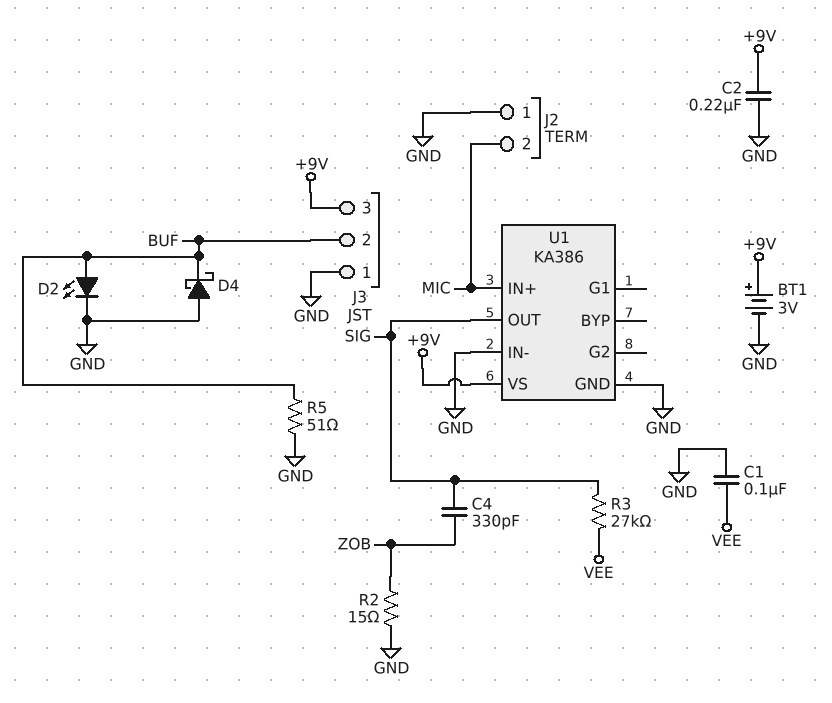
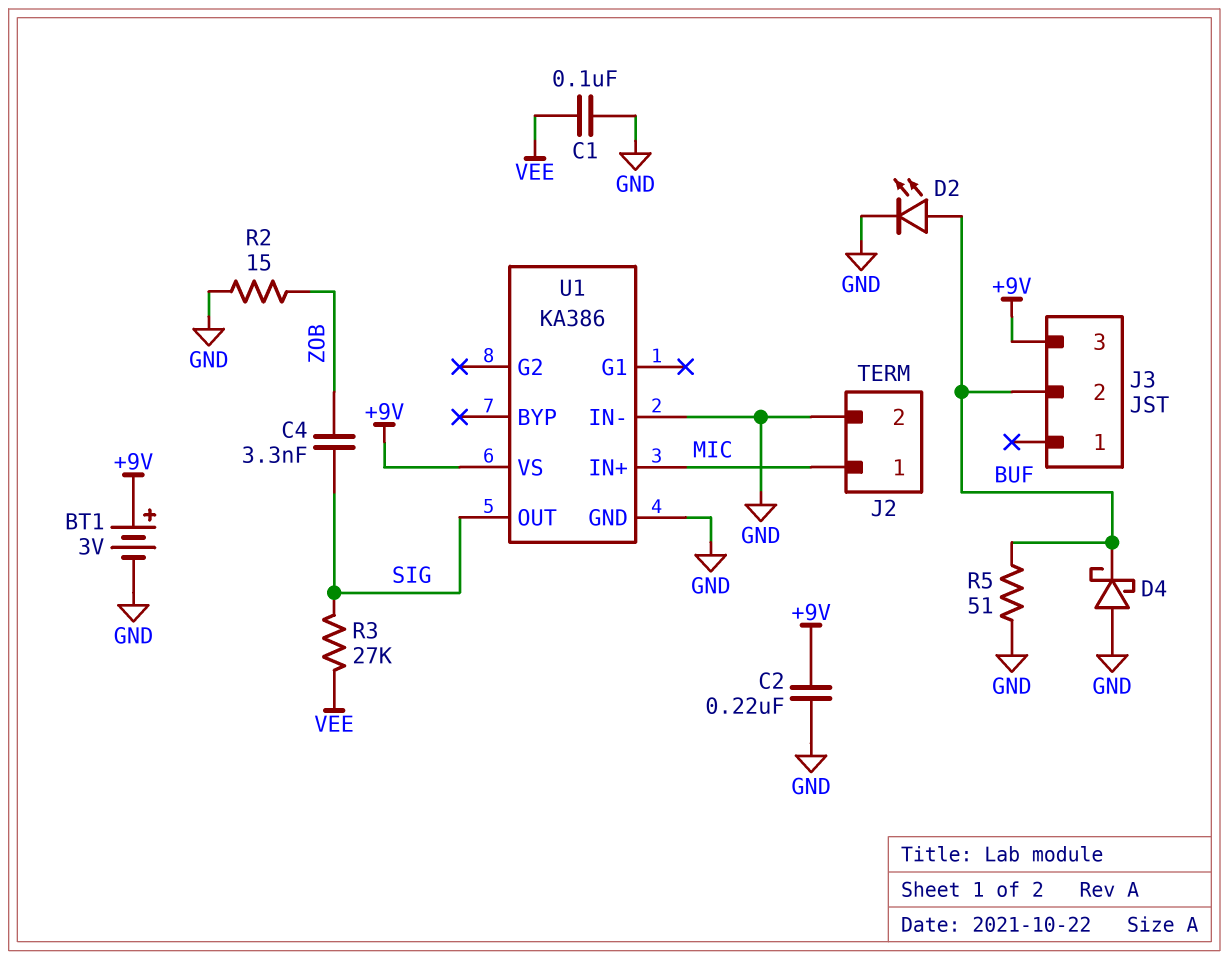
C4: 330pF (SIG, ZOB) -> 3.3nF (SIG, ZOB)
J2 pin 1: GND -> MIC
J2 pin 2: MIC -> GND
J3 pin 1: GND -> none

